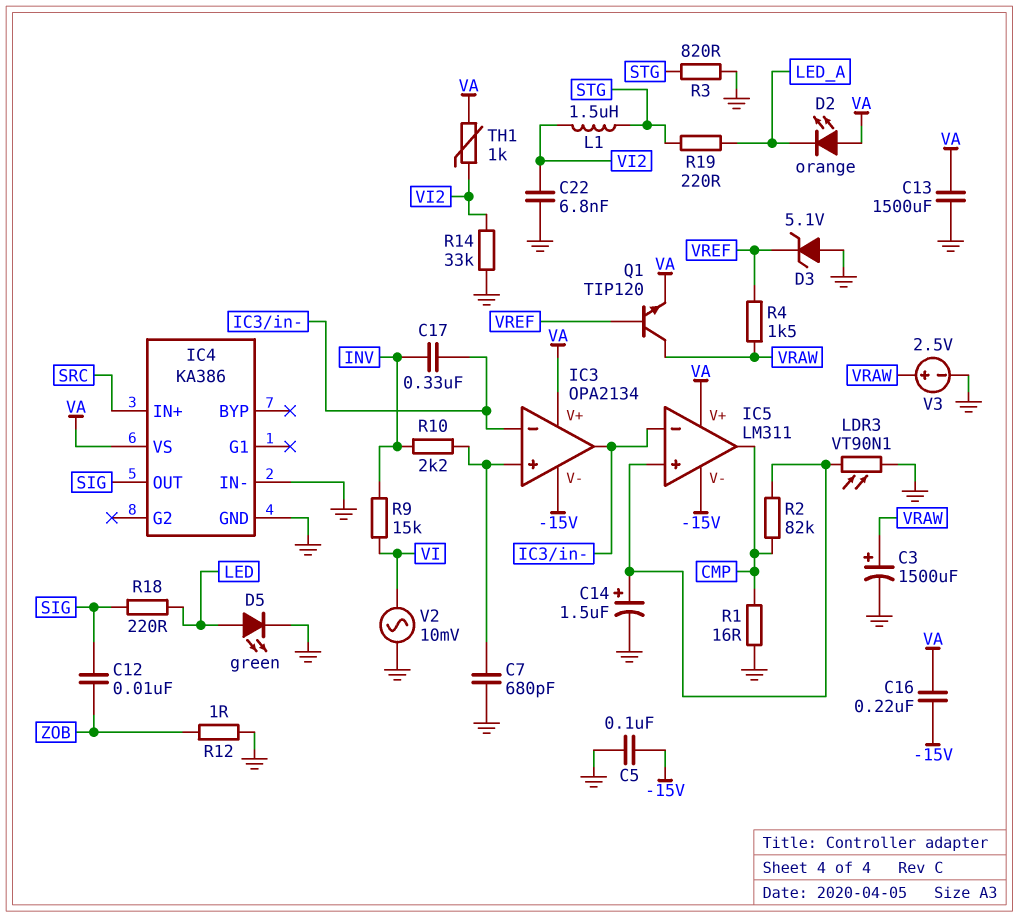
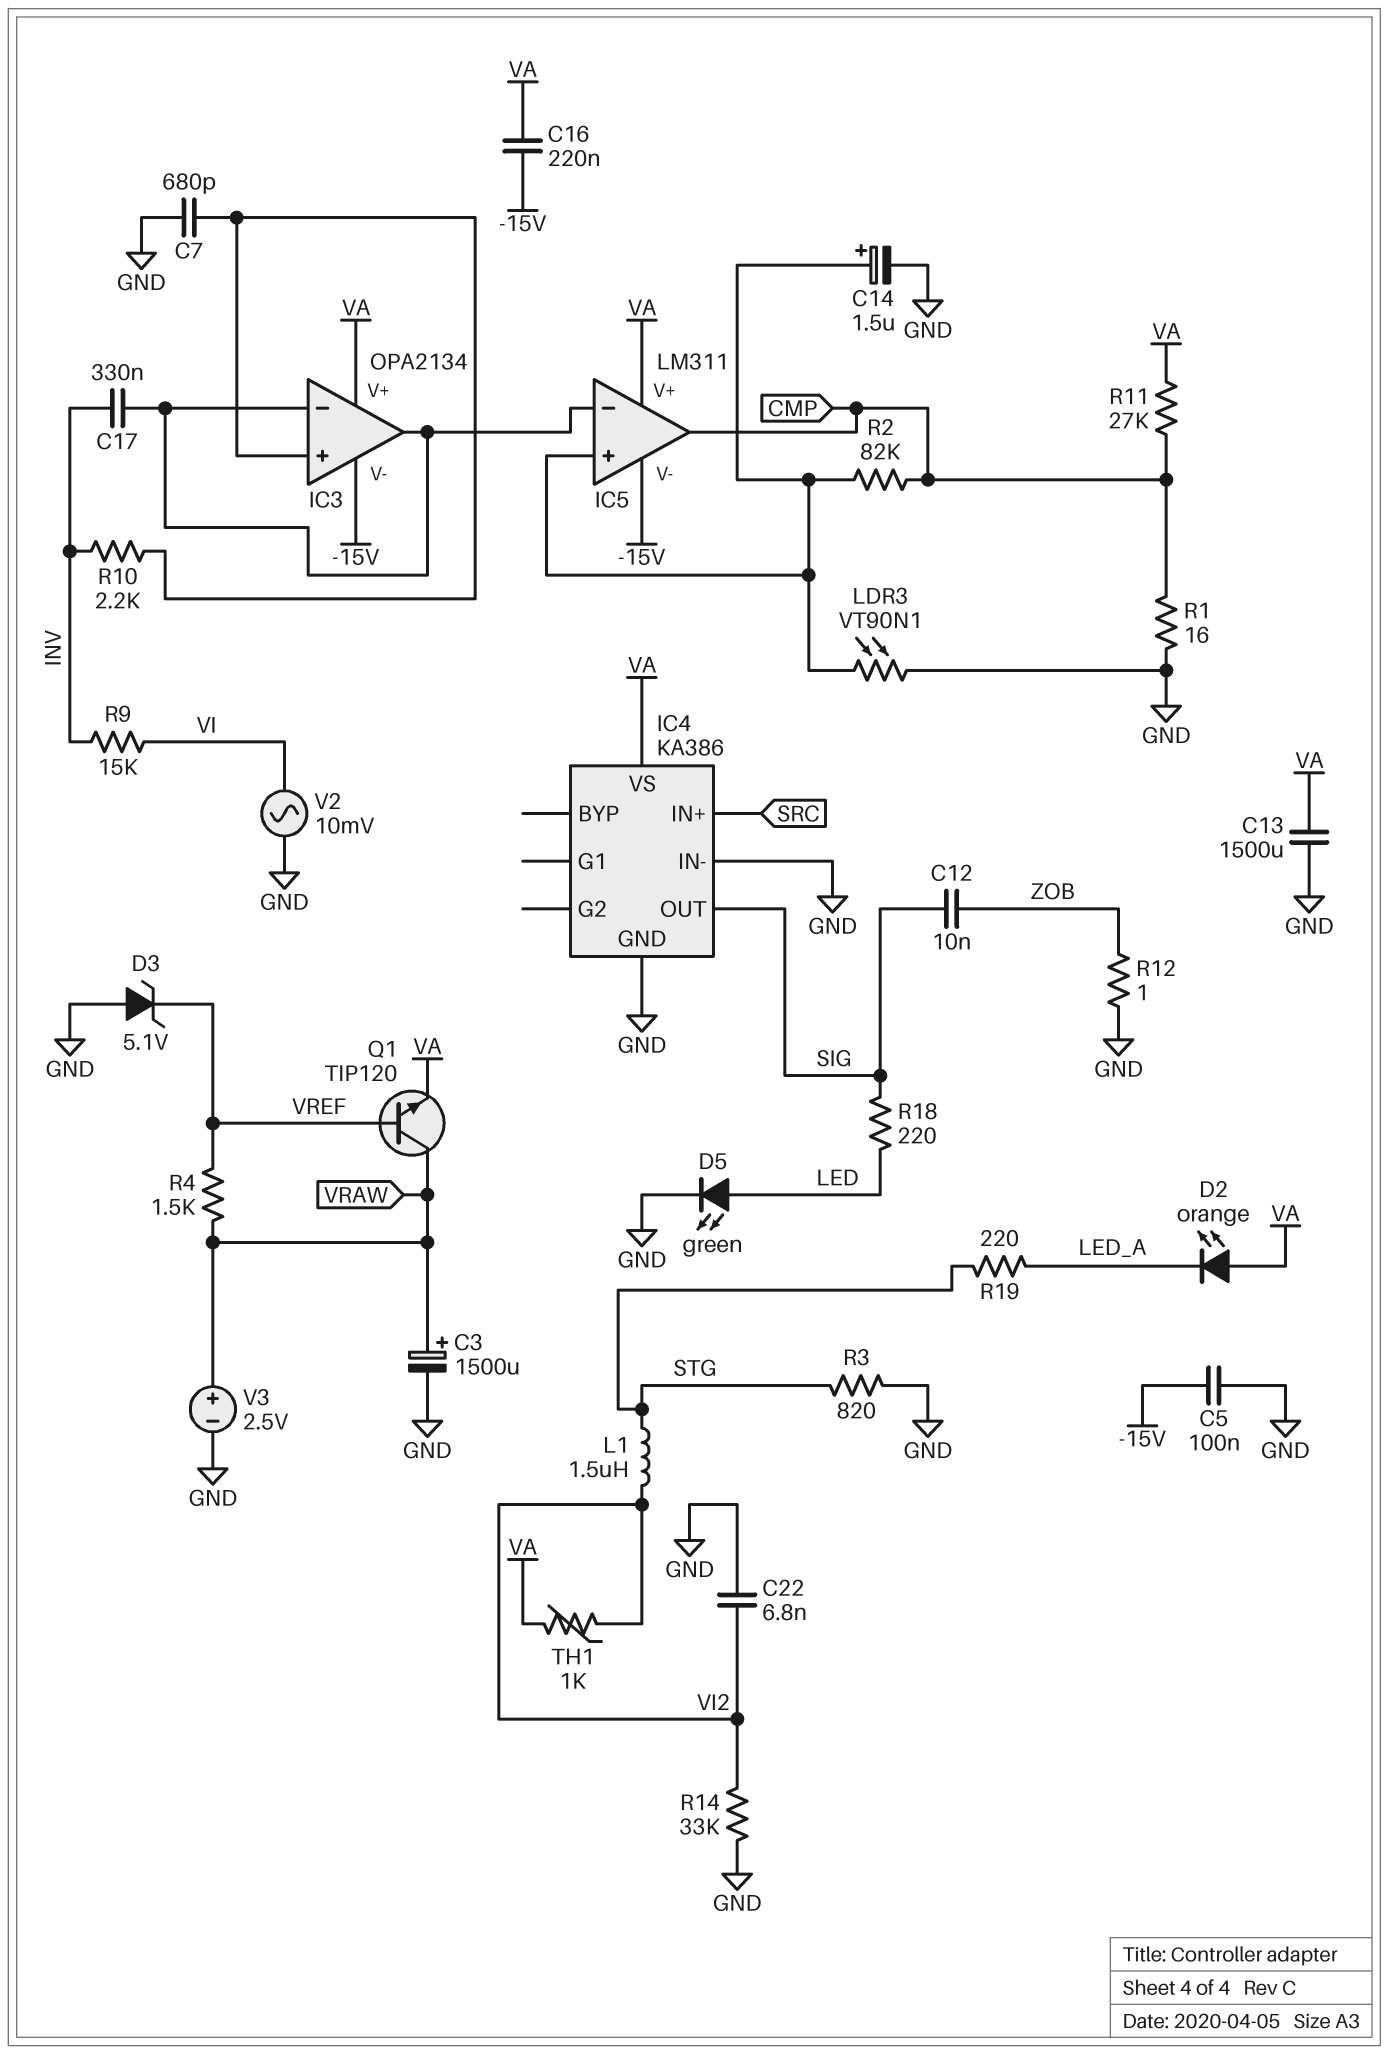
R11: none -> 27k (CMP, VA)

